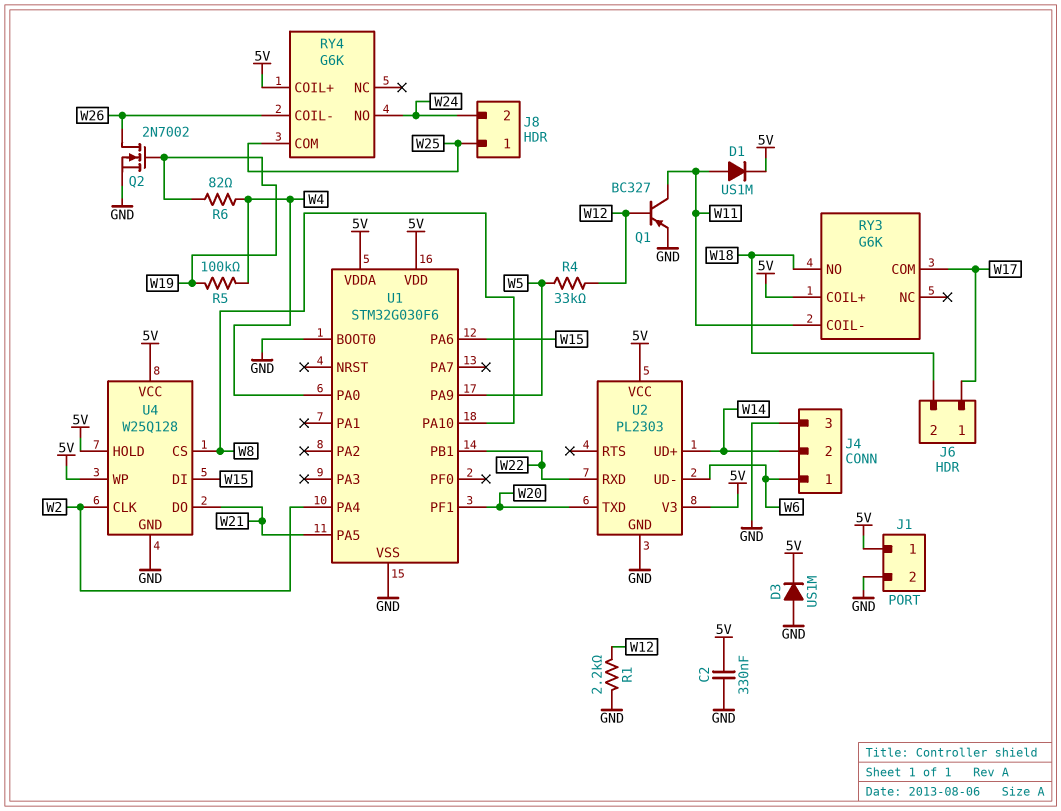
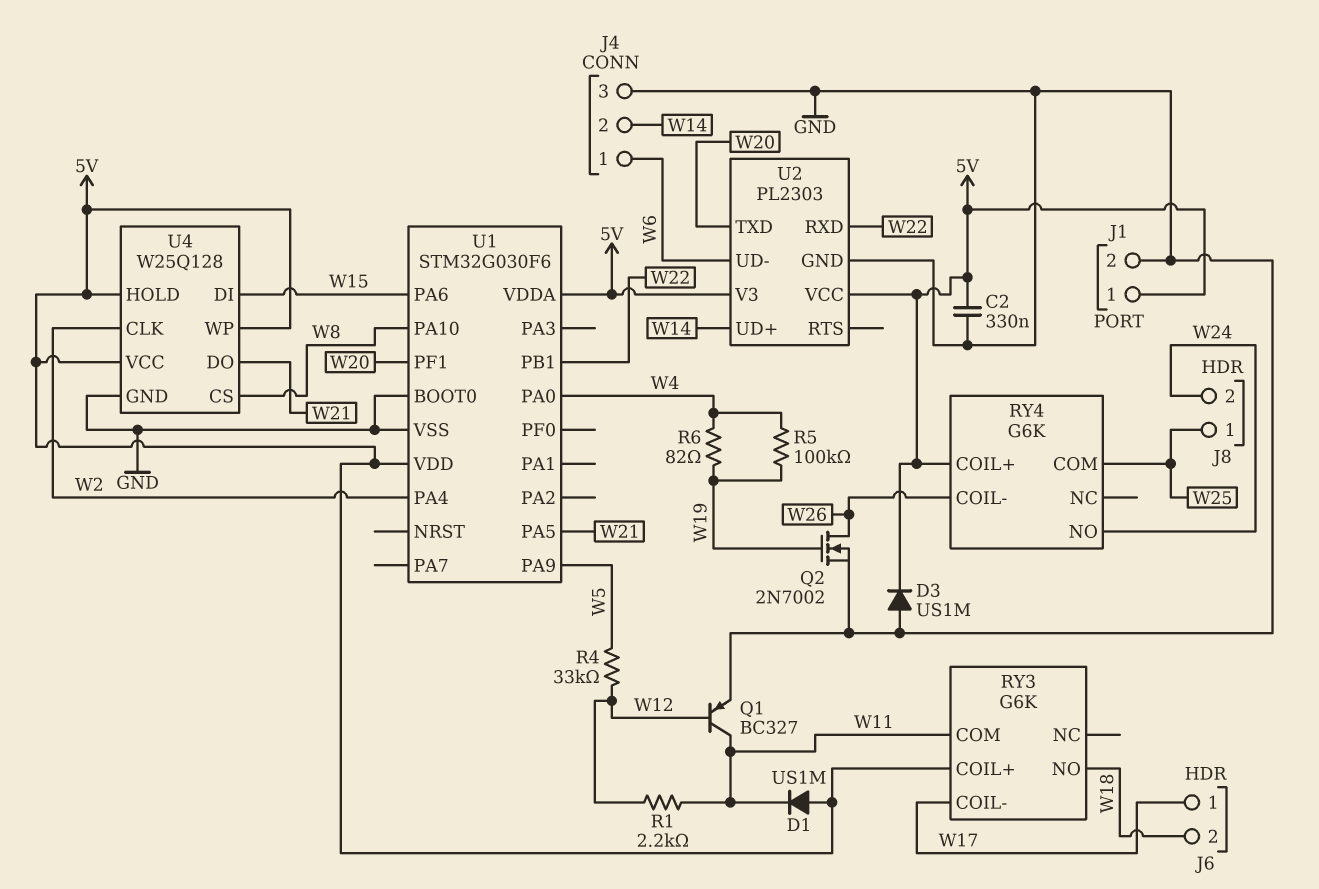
D1: diode US1M (A W11, K 5V) -> diode US1M (A 5V, K W11)
R1: 2.2k (GND, W12) -> 2.2k (W11, W12)
RY3 pin COIL-: W11 -> W17
RY3 pin COM: W17 -> W11

